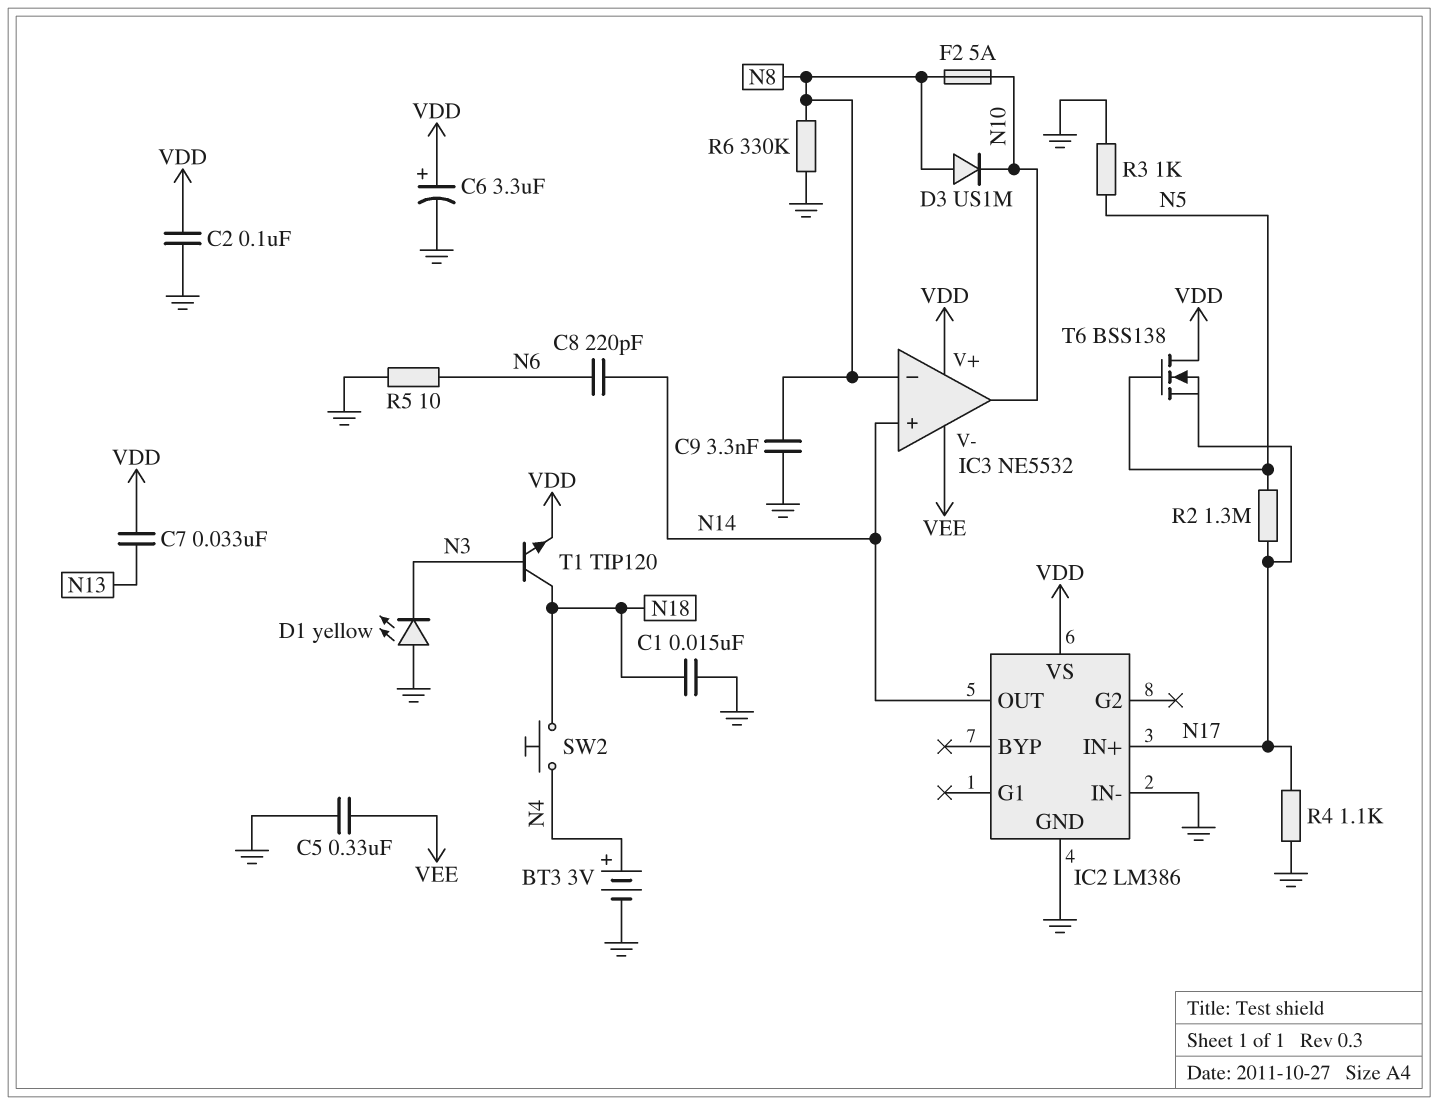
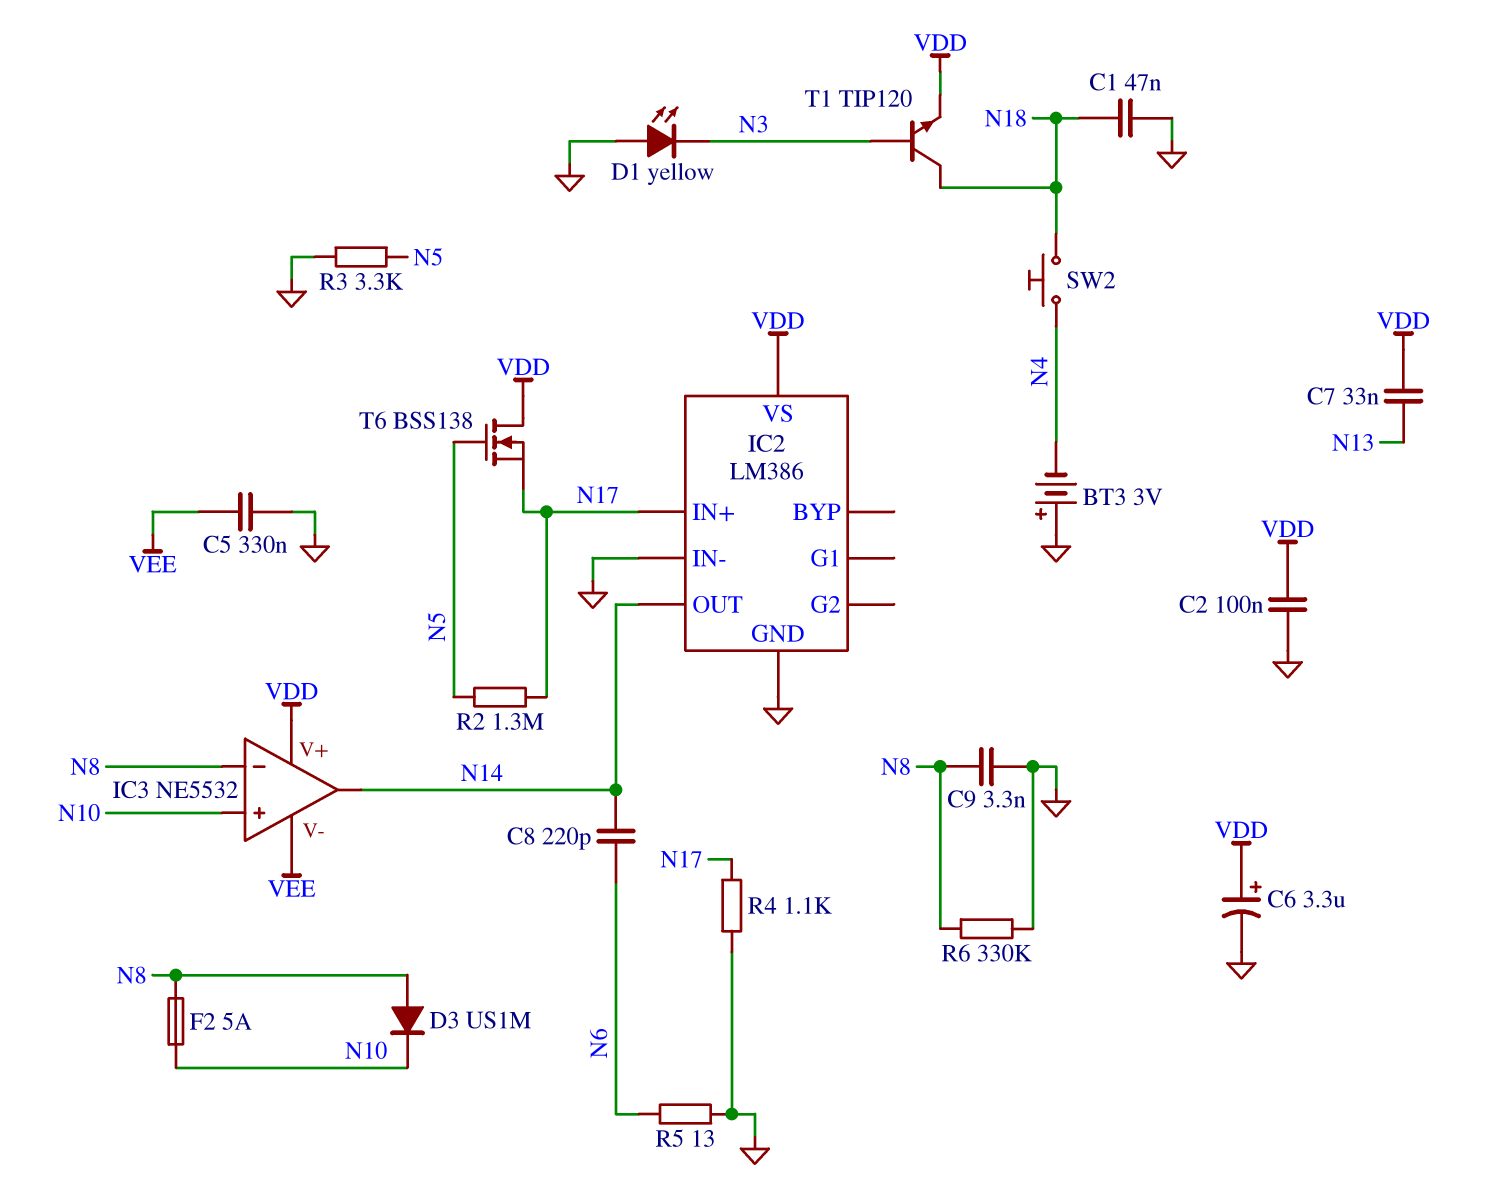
BT3: 3V (plus N4, minus GND) -> 3V (plus GND, minus N4)
C1: 15nF (GND, N18) -> 47nF (GND, N18)
IC3 pin in+: N14 -> N10
IC3 pin out: N10 -> N14
R3: 1k (GND, N5) -> 3.3k (GND, N5)
R5: 10 (GND, N6) -> 13 (GND, N6)

